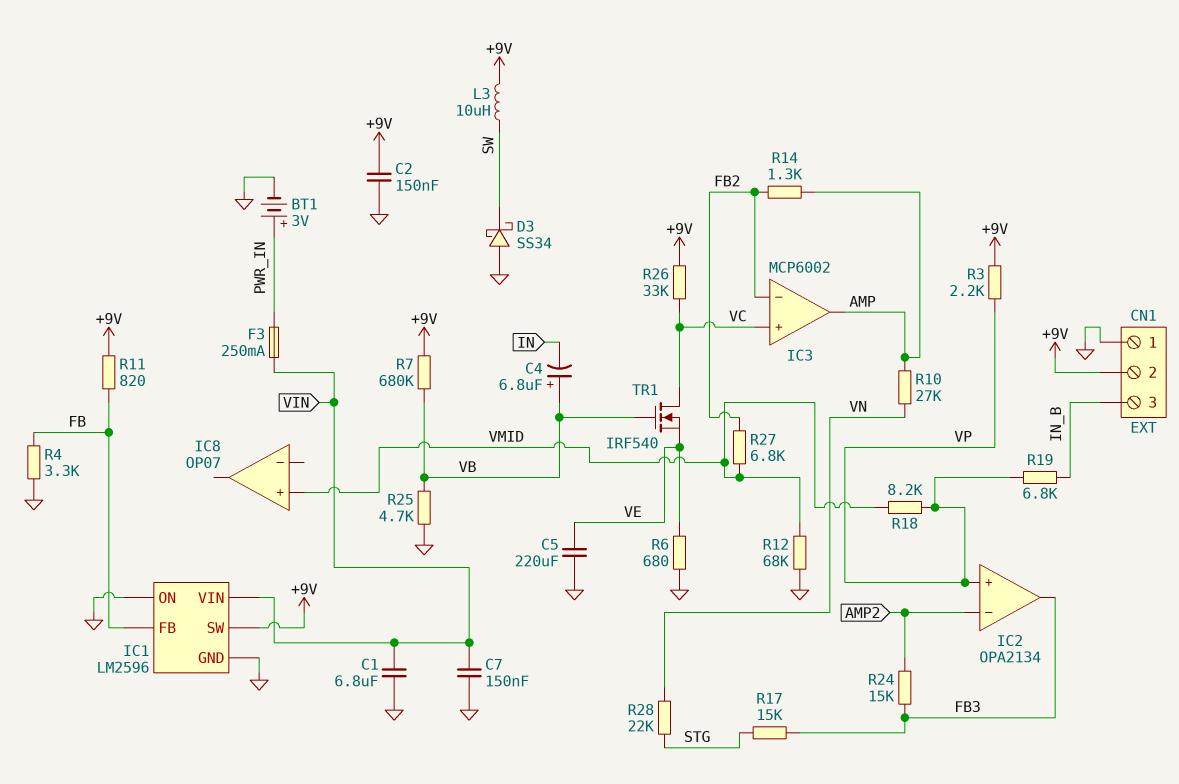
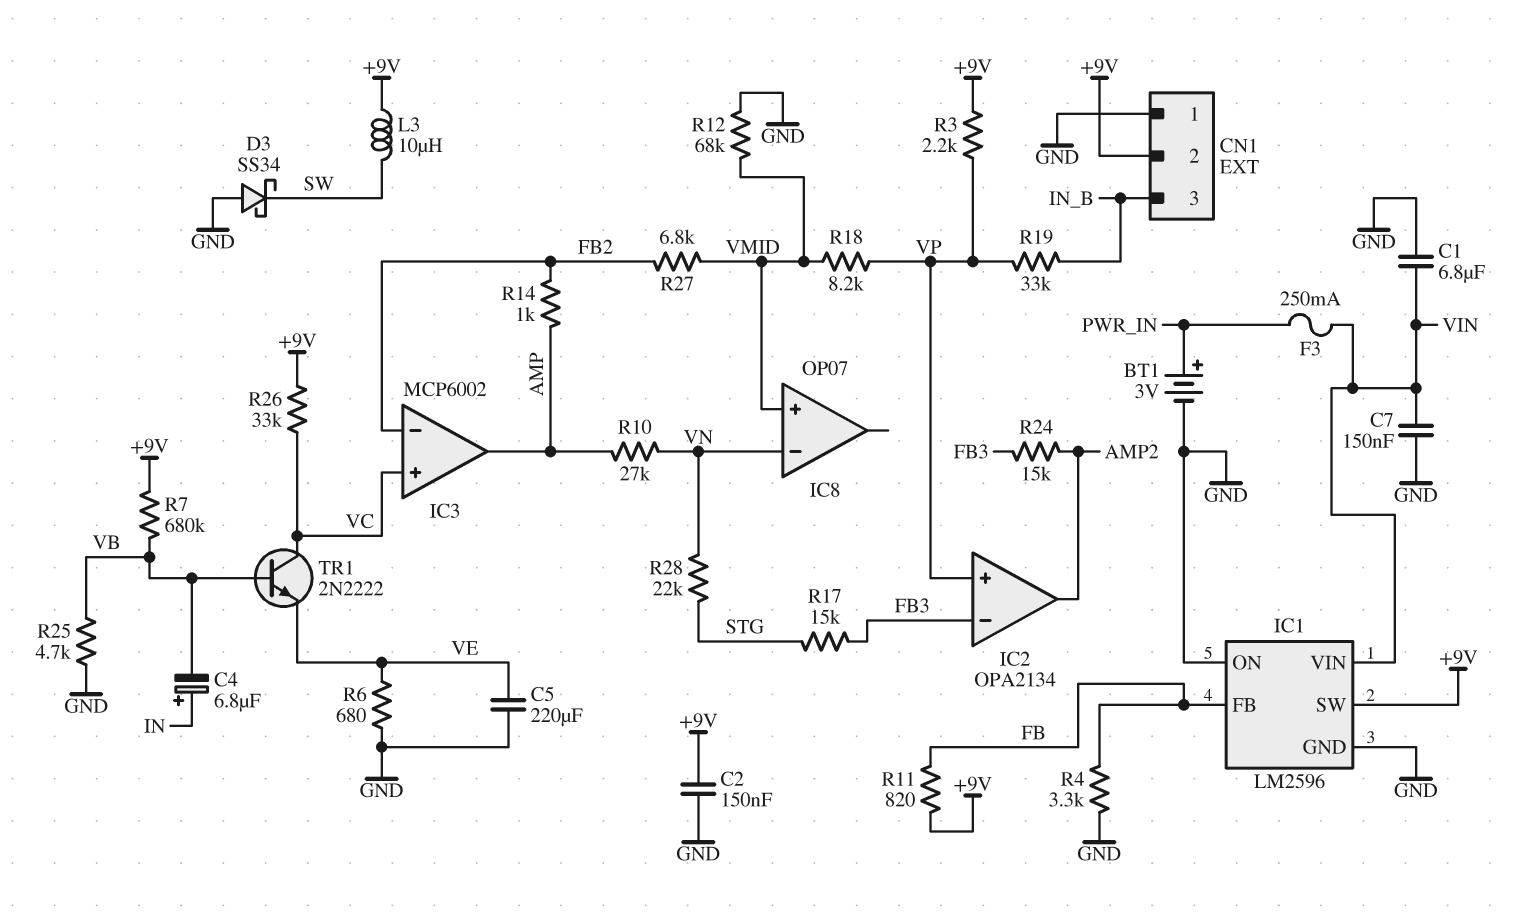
C4: 6.8uF (plus VB, minus IN) -> 6.8uF (plus IN, minus VB)
IC2 pin in-: AMP2 -> FB3
IC2 pin out: FB3 -> AMP2
IC8 pin in-: none -> VN
R14: 1.3k (AMP, FB2) -> 1k (AMP, FB2)
R19: 6.8k (IN_B, VP) -> 33k (IN_B, VP)
TR1: NMOS IRF540 (G VB, D VC, S VE) -> NPN 2N2222 (B VB, C VC, E VE)

